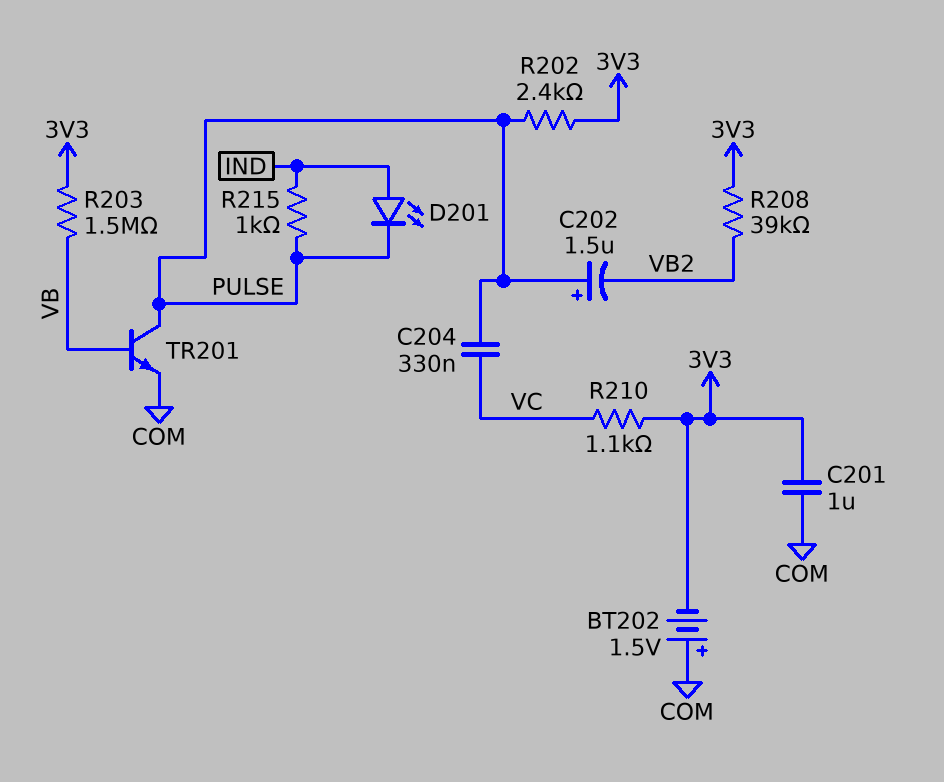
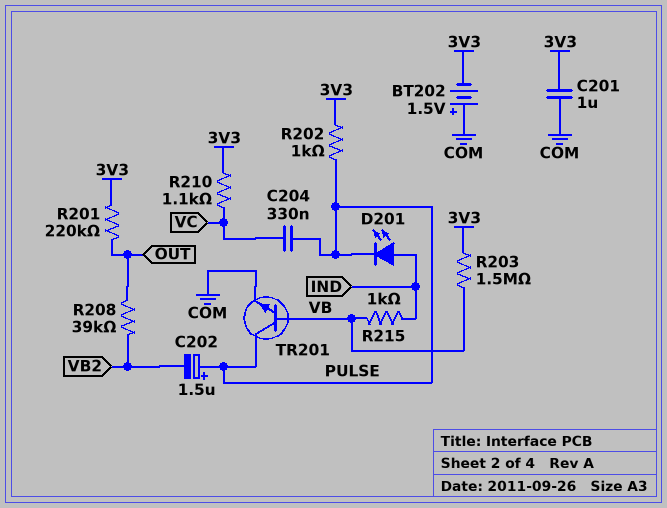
R201: none -> 220k (3V3, OUT)
R202: 2.4k (3V3, PULSE) -> 1k (3V3, PULSE)
R208: 39k (3V3, VB2) -> 39k (OUT, VB2)
R215: 1k (IND, PULSE) -> 1k (IND, VB)

